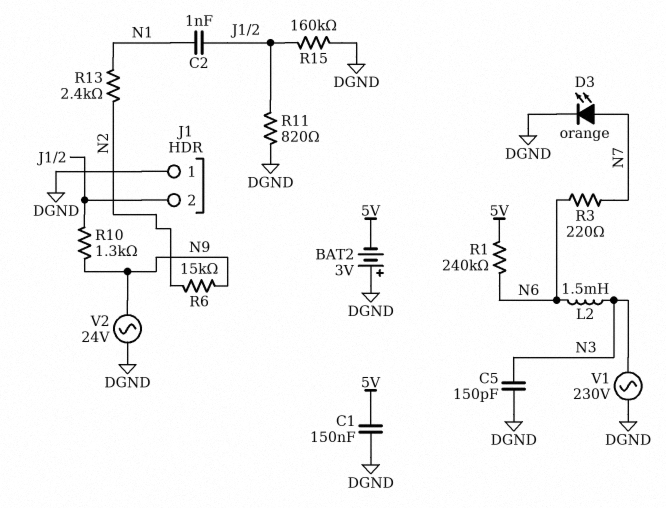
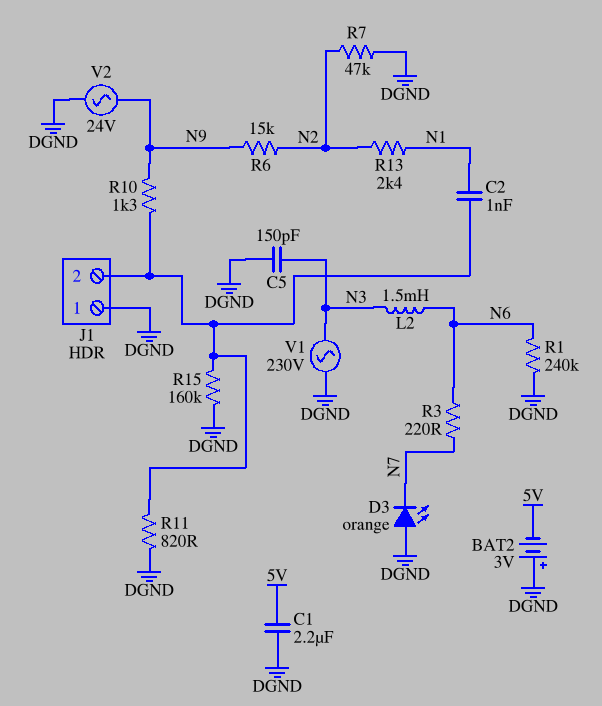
C1: 150nF (5V, DGND) -> 2.2uF (5V, DGND)
D3: LED orange (A N7, K DGND) -> LED orange (A DGND, K N7)
R1: 240k (5V, N6) -> 240k (DGND, N6)
R7: none -> 47k (DGND, N2)

